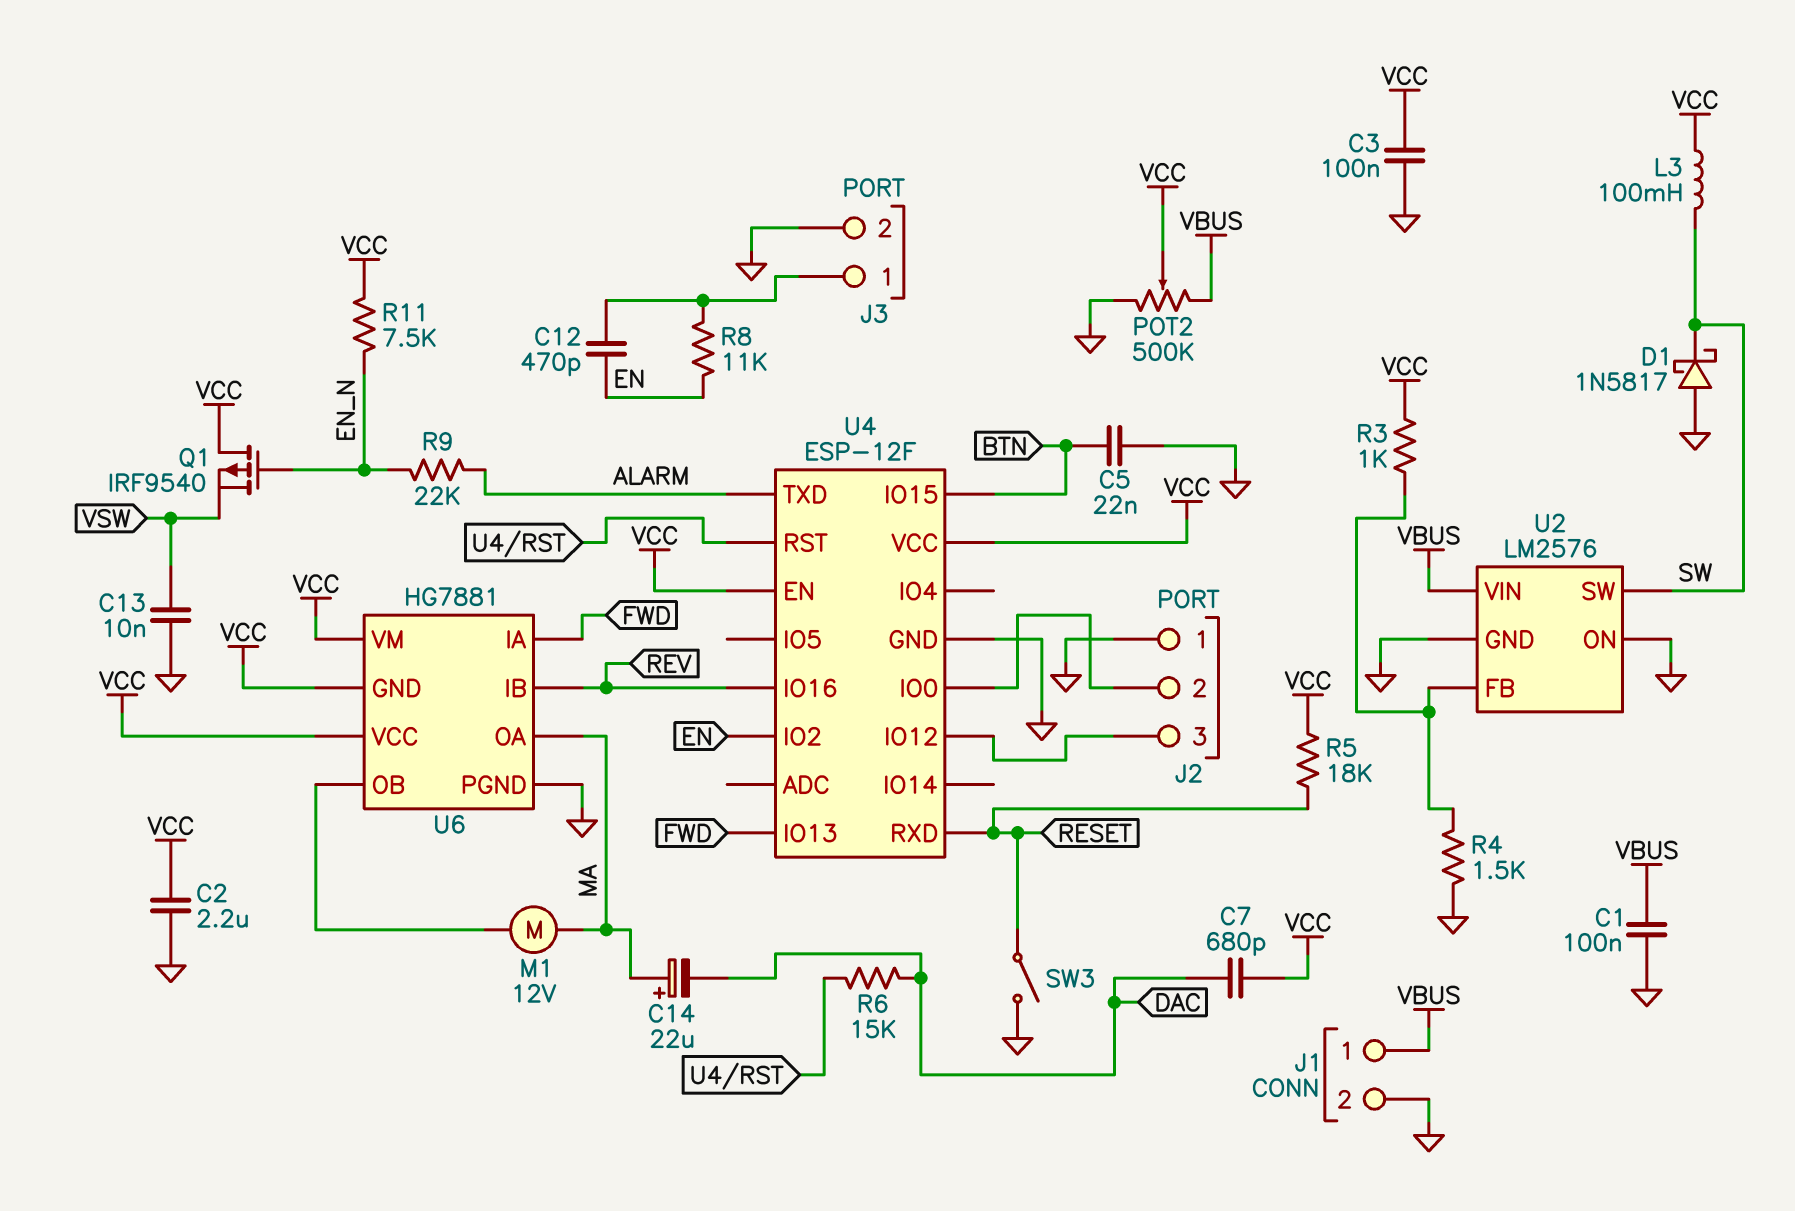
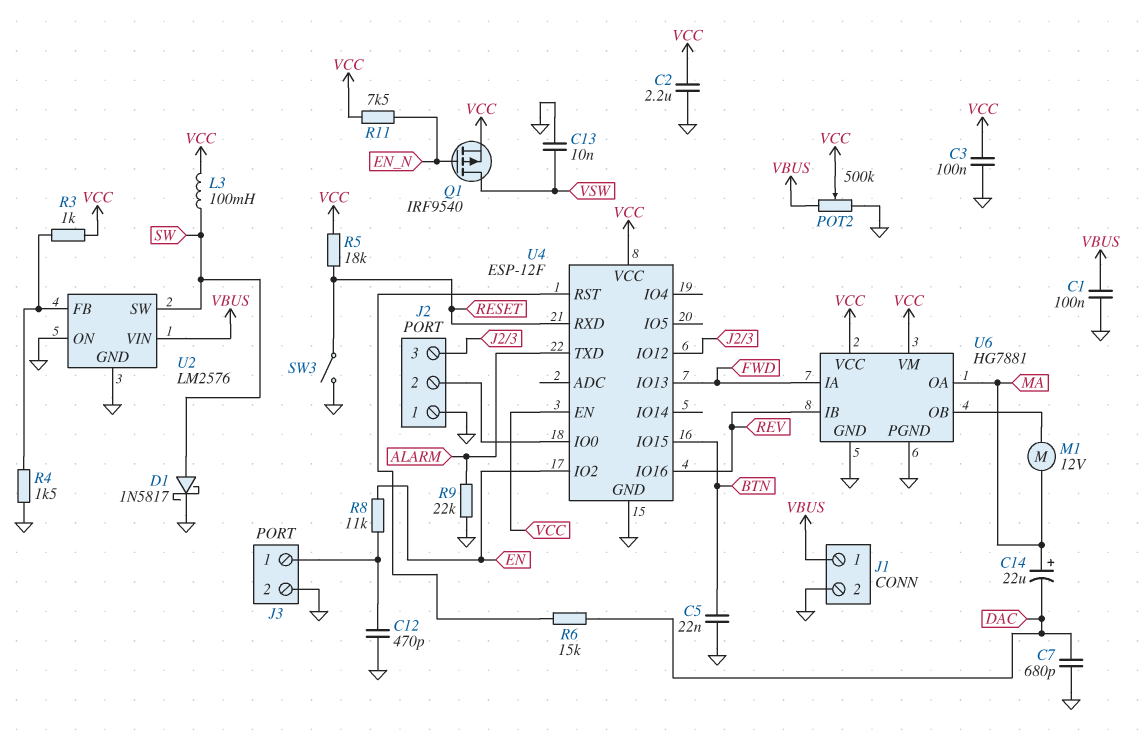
C7: 680pF (DAC, VCC) -> 680pF (DAC, GND)
C12: 470pF (EN, J3/1) -> 470pF (GND, J3/1)
D1: schottky 1N5817 (A GND, K SW) -> schottky 1N5817 (A SW, K GND)
Q1: PMOS IRF9540 (G EN_N, D VCC, S VSW) -> PMOS IRF9540 (G EN_N, D VSW, S VCC)
R9: 22k (ALARM, EN_N) -> 22k (ALARM, GND)
U6 pin GND: VCC -> GND

